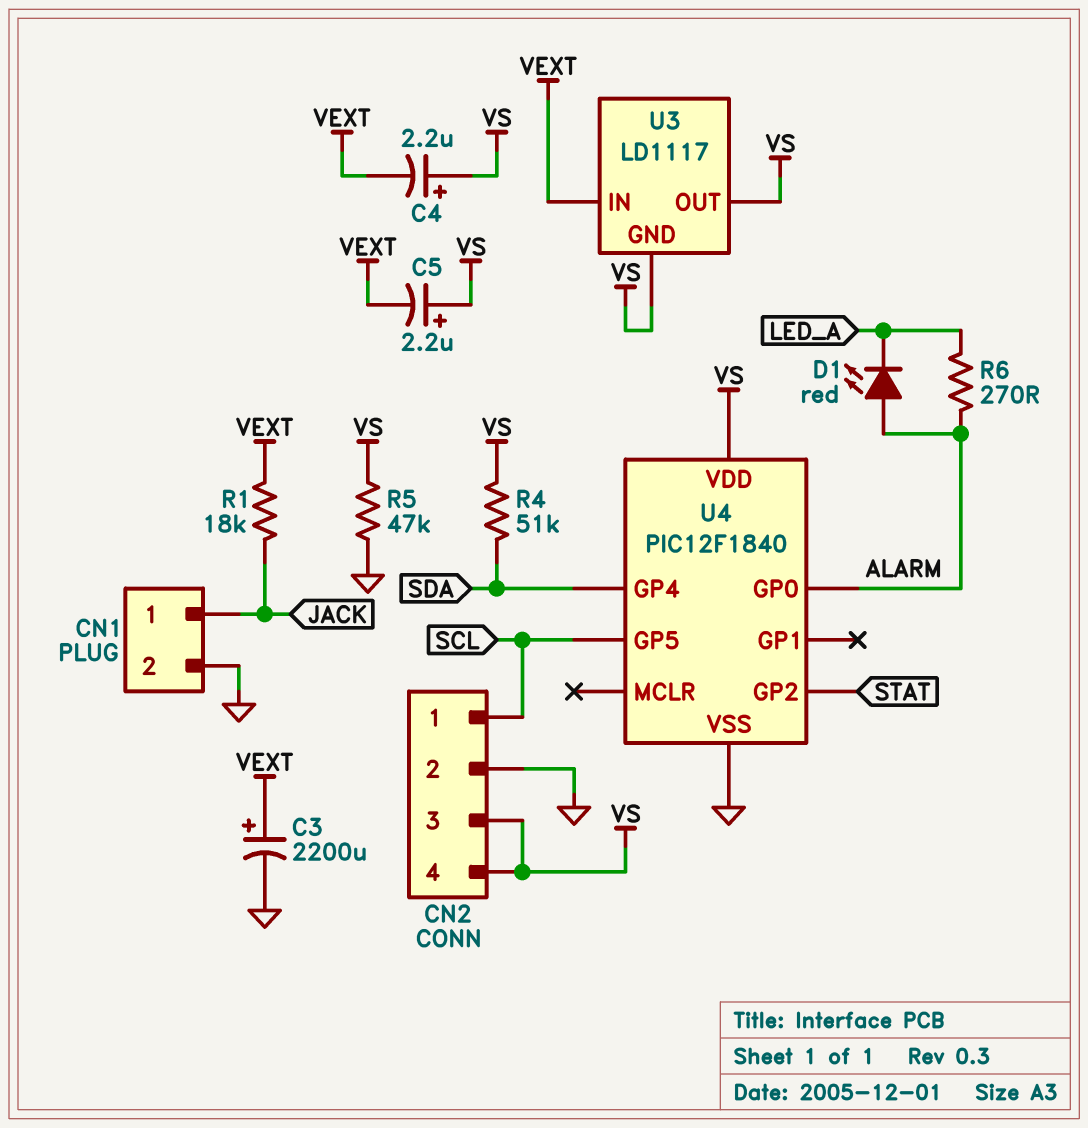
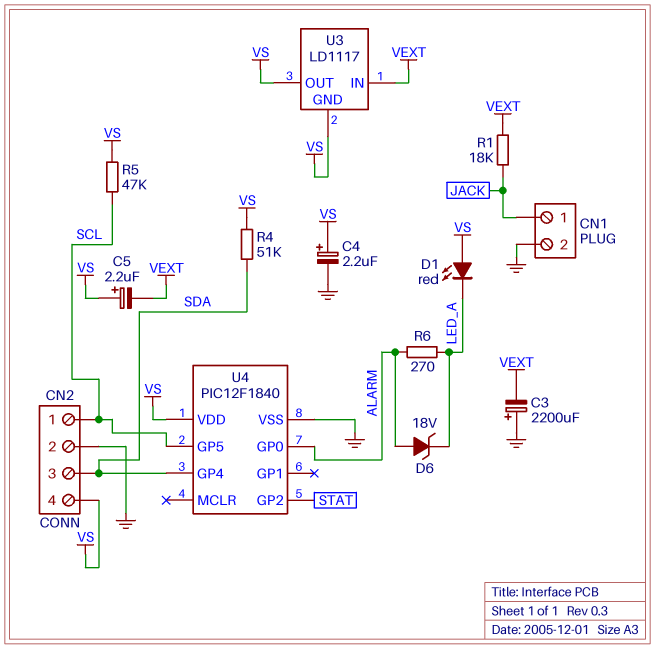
C3: 2200uF (plus VEXT, minus GND) -> 2200uF (plus GND, minus VEXT)
C4: 2.2uF (plus VS, minus VEXT) -> 2.2uF (plus VS, minus GND)
CN2 pin 3: VS -> SDA
D1: LED red (A ALARM, K LED_A) -> LED red (A VS, K LED_A)
D6: none -> zener 18V (A ALARM, K LED_A)
R5: 47k (GND, VS) -> 47k (SCL, VS)

